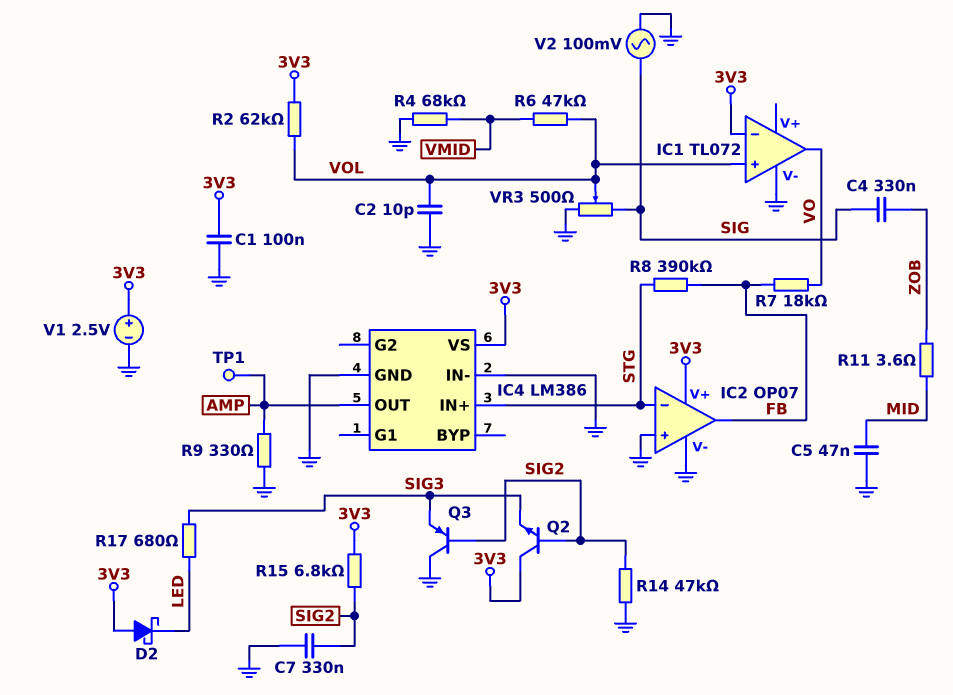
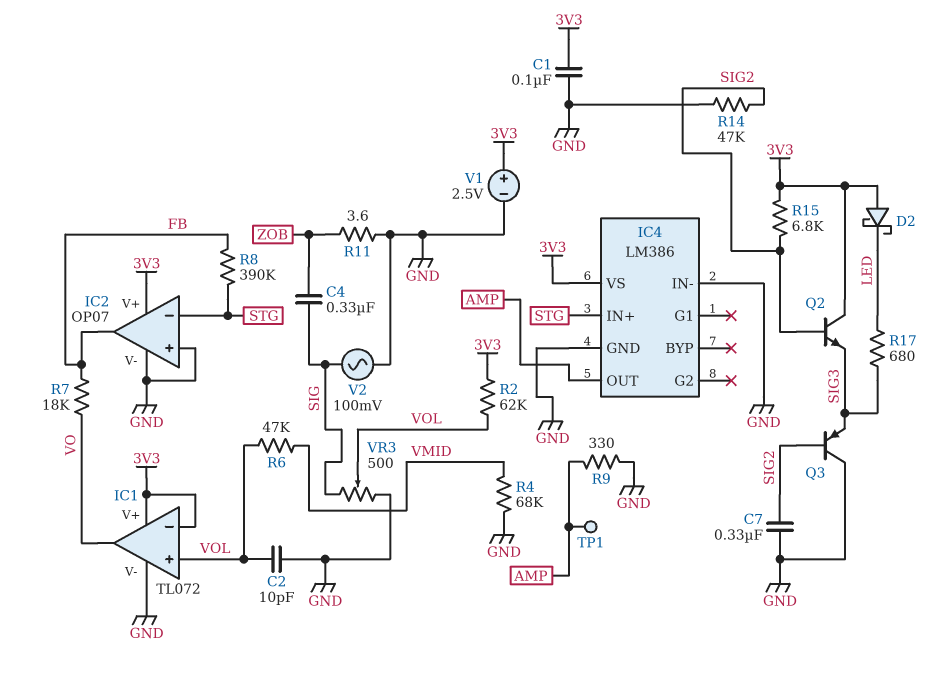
C5: 47nF (GND, MID) -> none
IC1 pin V+: none -> 3V3
R11: 3.6 (MID, ZOB) -> 3.6 (GND, ZOB)

